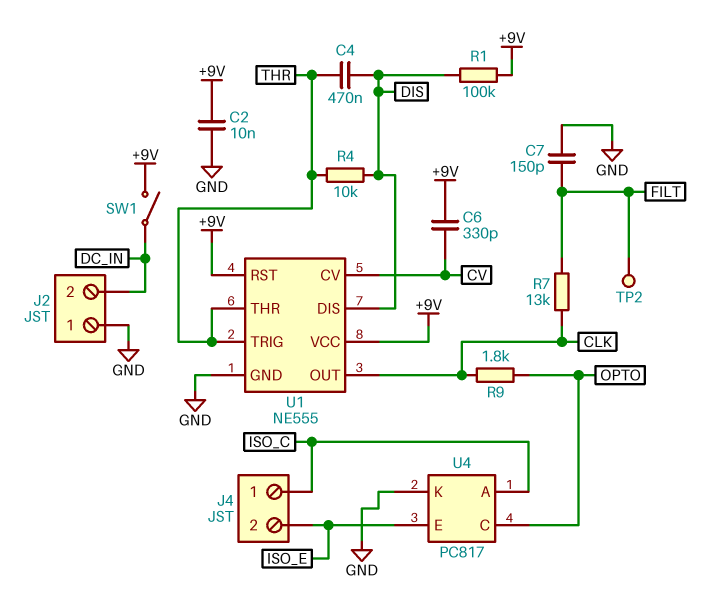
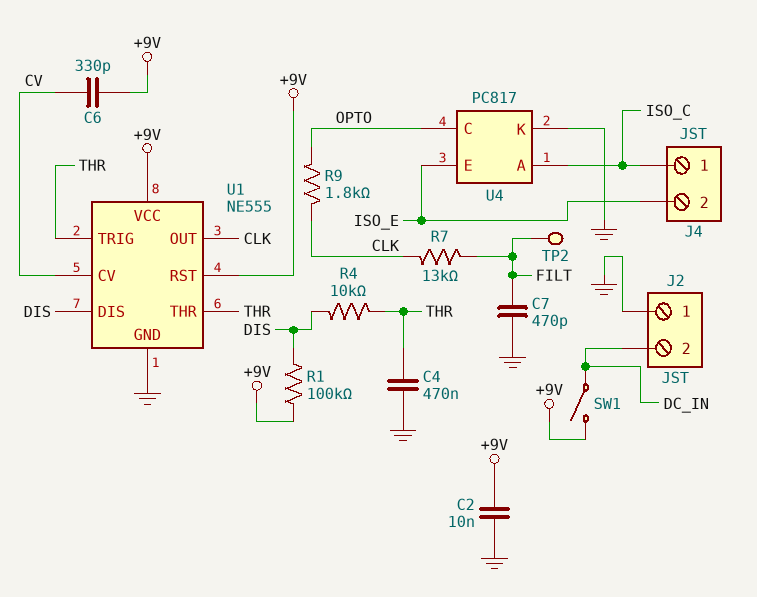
C4: 470nF (DIS, THR) -> 470nF (GND, THR)
C7: 150pF (FILT, GND) -> 470pF (FILT, GND)

